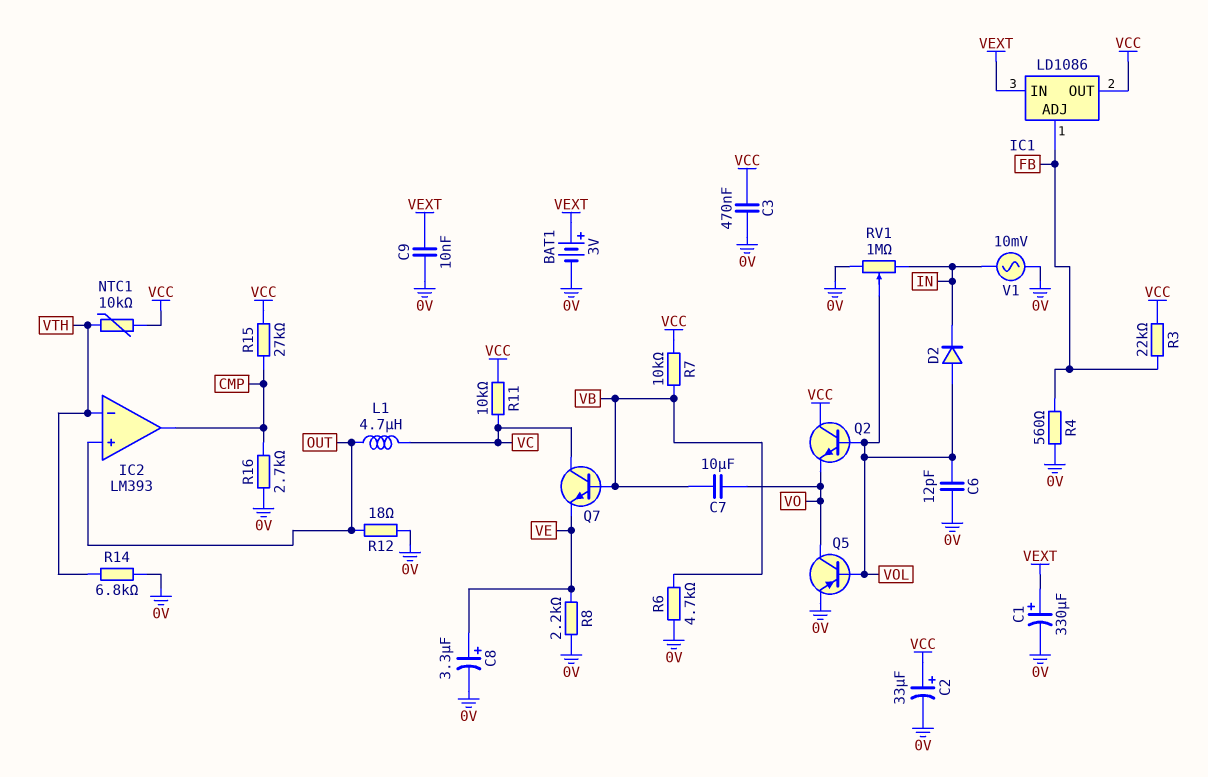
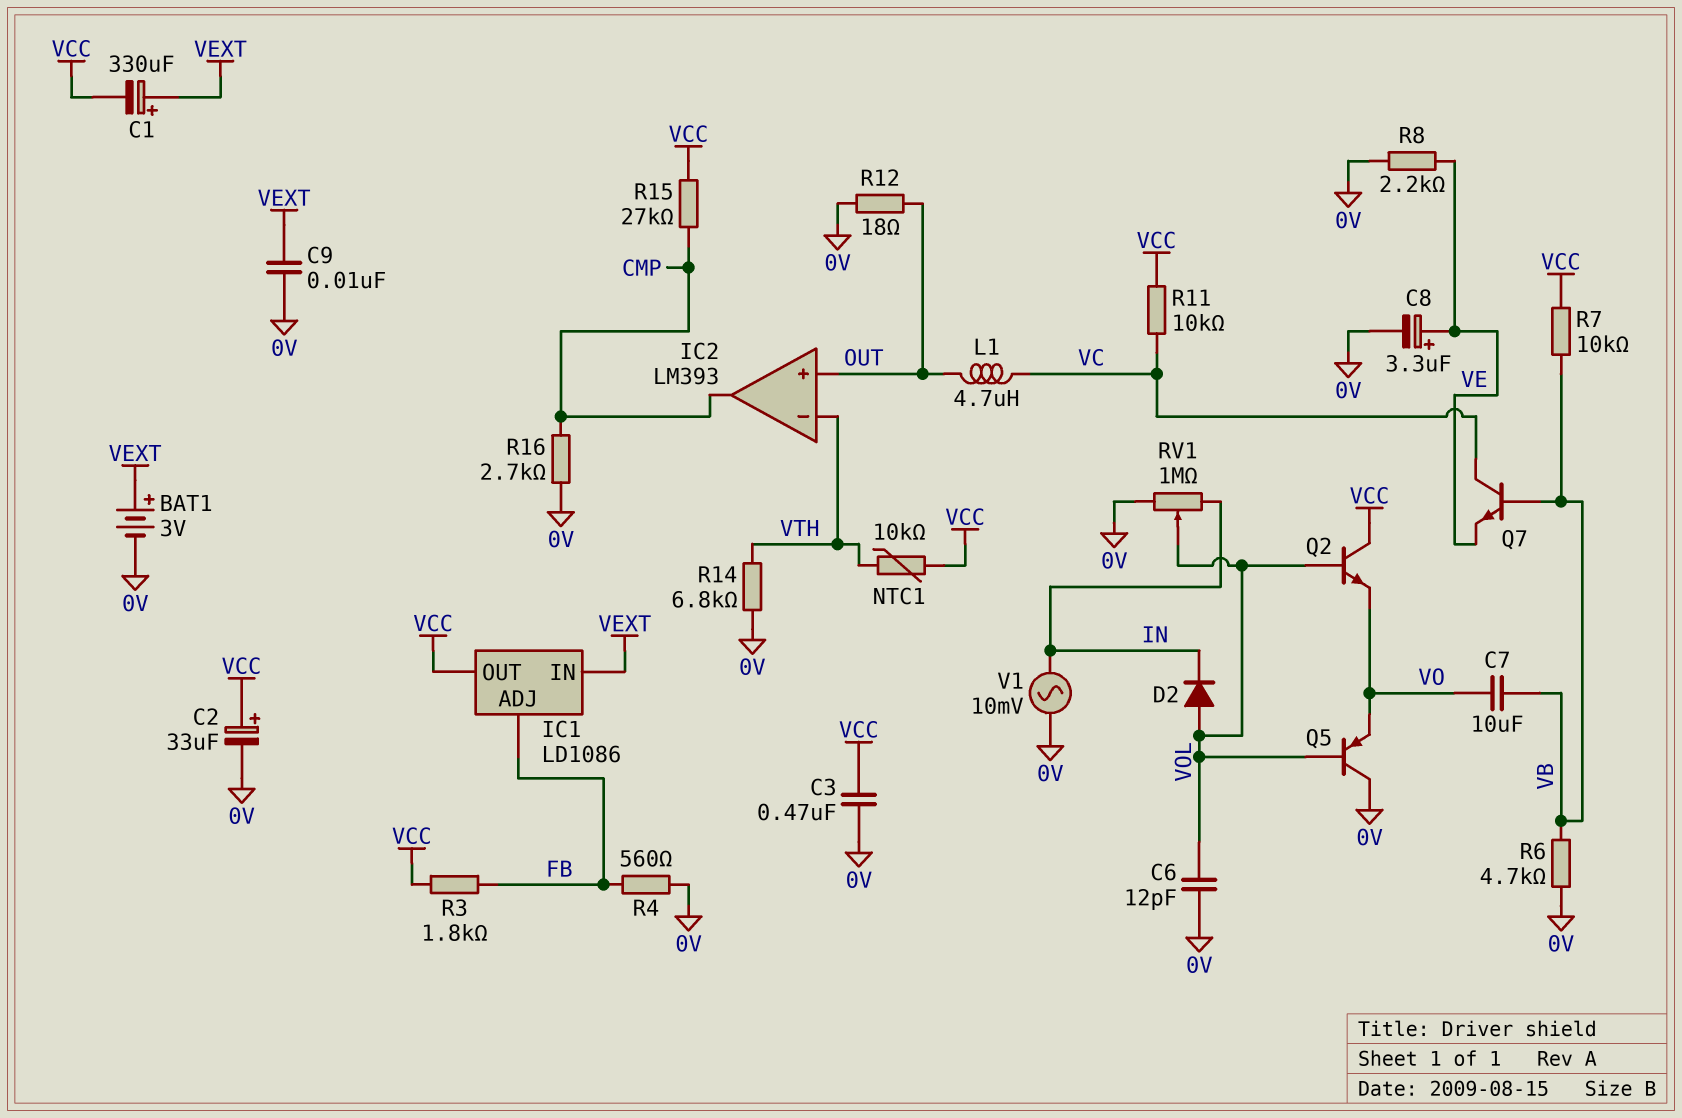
C1: 330uF (plus VEXT, minus 0V) -> 330uF (plus VEXT, minus VCC)
Q5: PNP (B VOL, C VO, E 0V) -> PNP (B VOL, C 0V, E VO)
R3: 22k (FB, VCC) -> 1.8k (FB, VCC)

